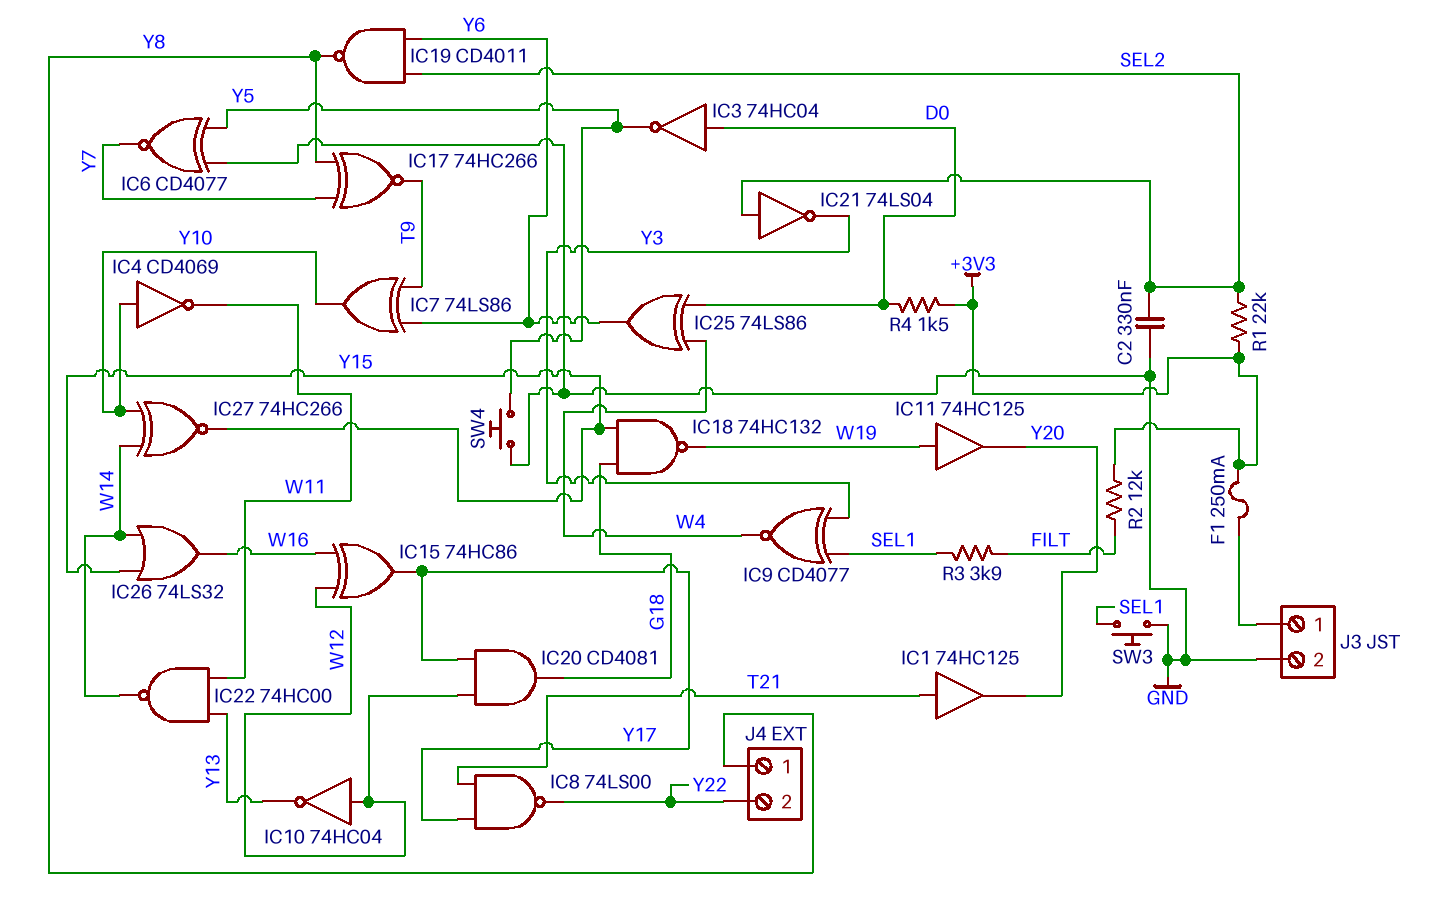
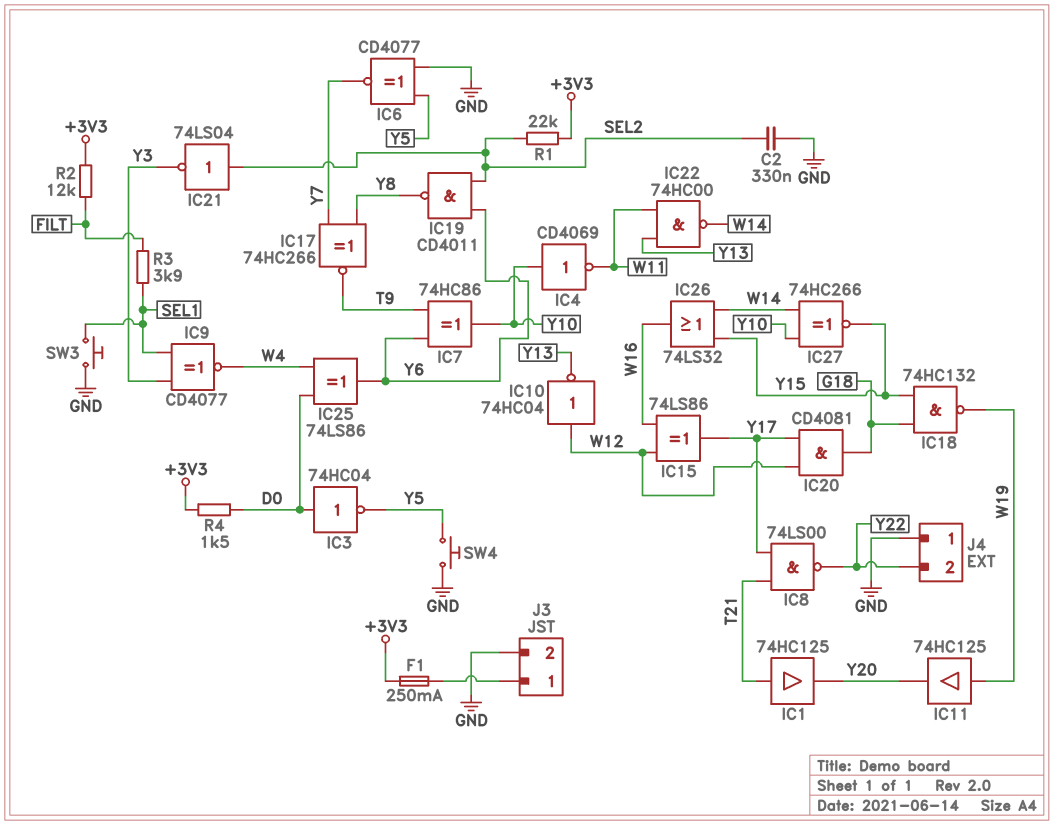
IC7: XOR 74LS86 (in T9, in Y6, out Y10) -> XOR 74HC86 (in T9, in Y6, out Y10)
IC15: XOR 74HC86 (in W12, in W16, out Y17) -> XOR 74LS86 (in W12, in W16, out Y17)
J4 pin 1: Y8 -> GND

